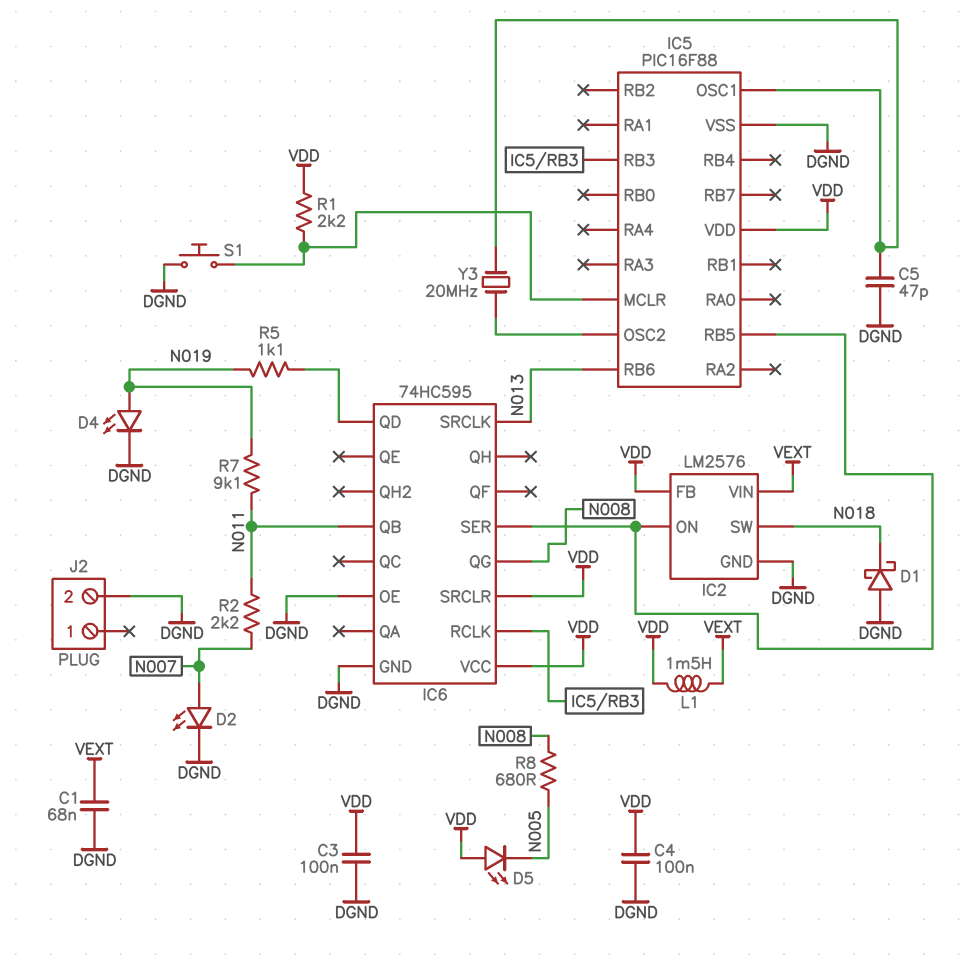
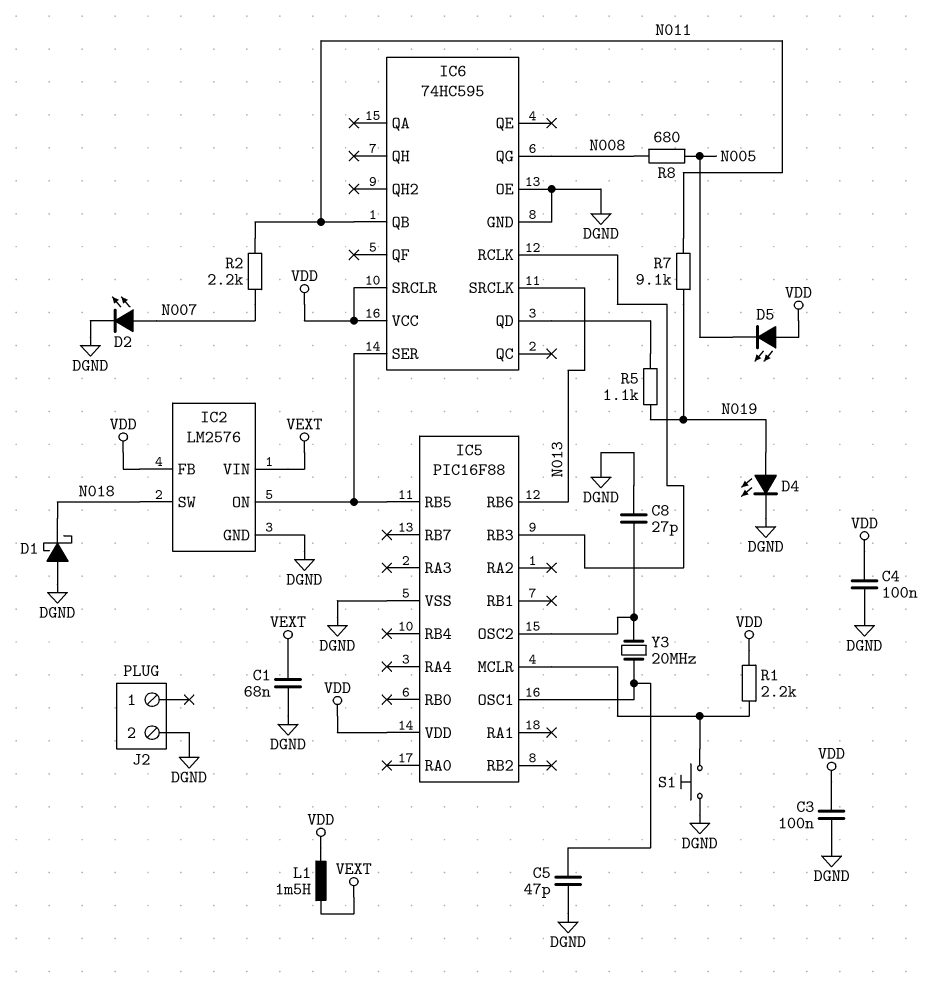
C8: none -> 27pF (DGND, IC5/OSC2)

